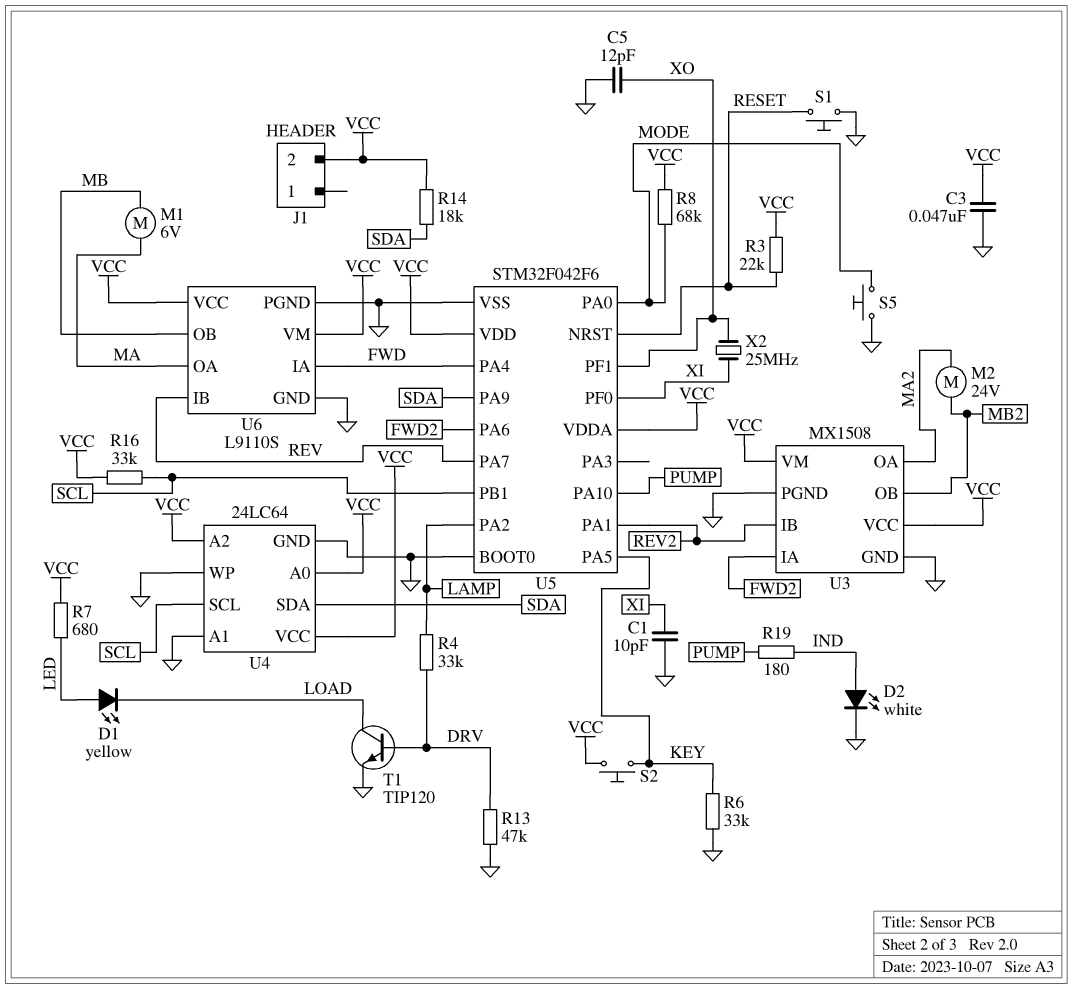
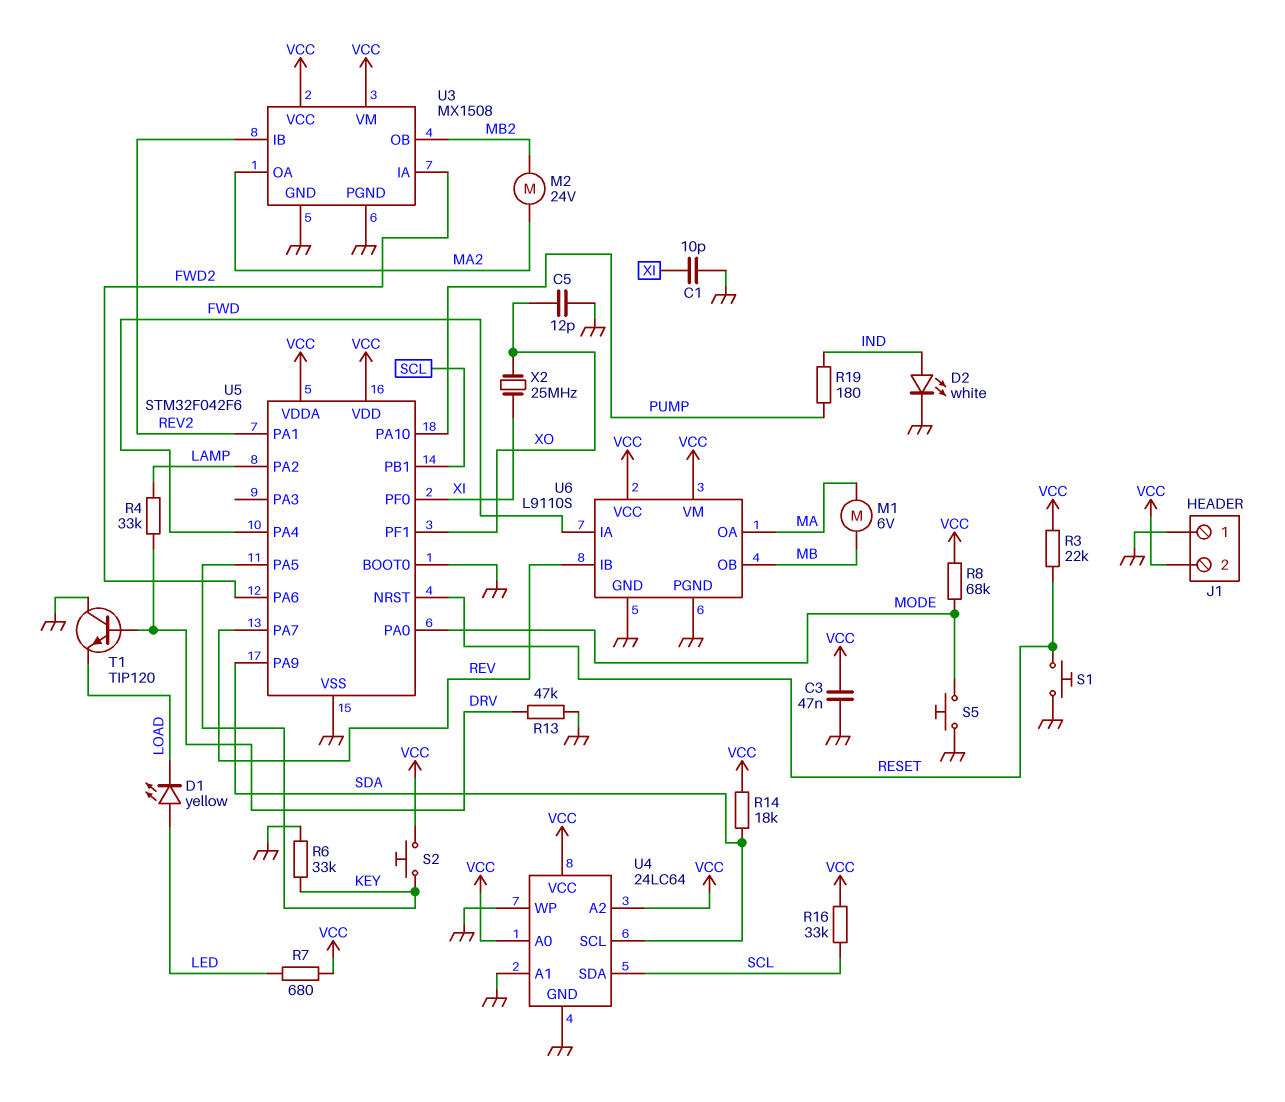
J1 pin 1: none -> GND
T1: NPN TIP120 (B DRV, C LOAD, E GND) -> NPN TIP120 (B DRV, C GND, E LOAD)
U4 pin SCL: SCL -> SDA
U4 pin SDA: SDA -> SCL

